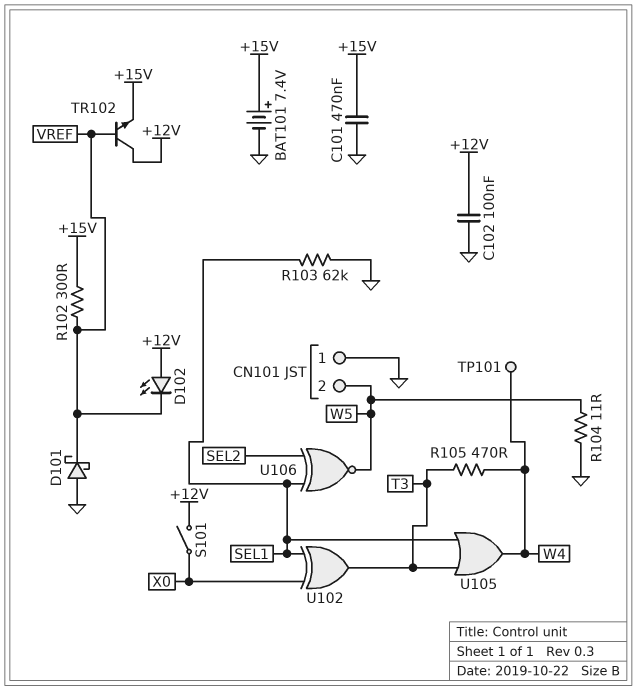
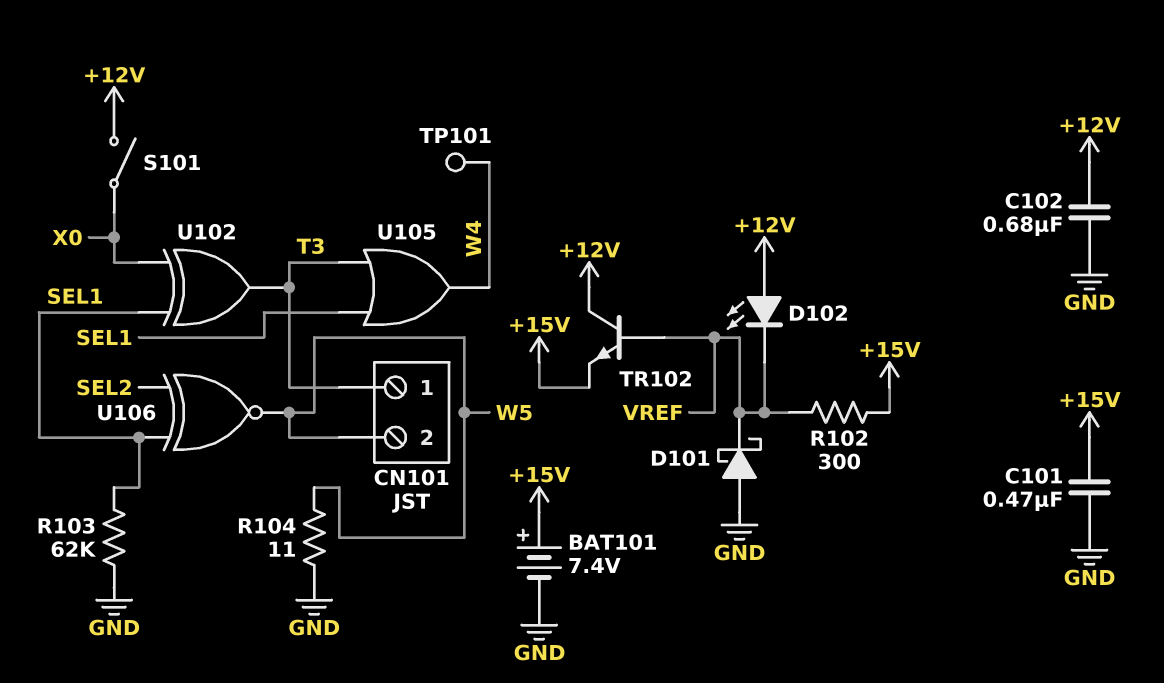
C102: 100nF (+12V, GND) -> 680nF (+12V, GND)
CN101 pin 1: GND -> T3
R105: 470 (T3, W4) -> none

